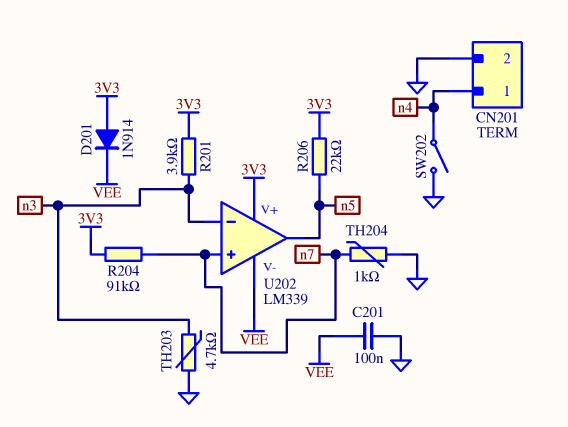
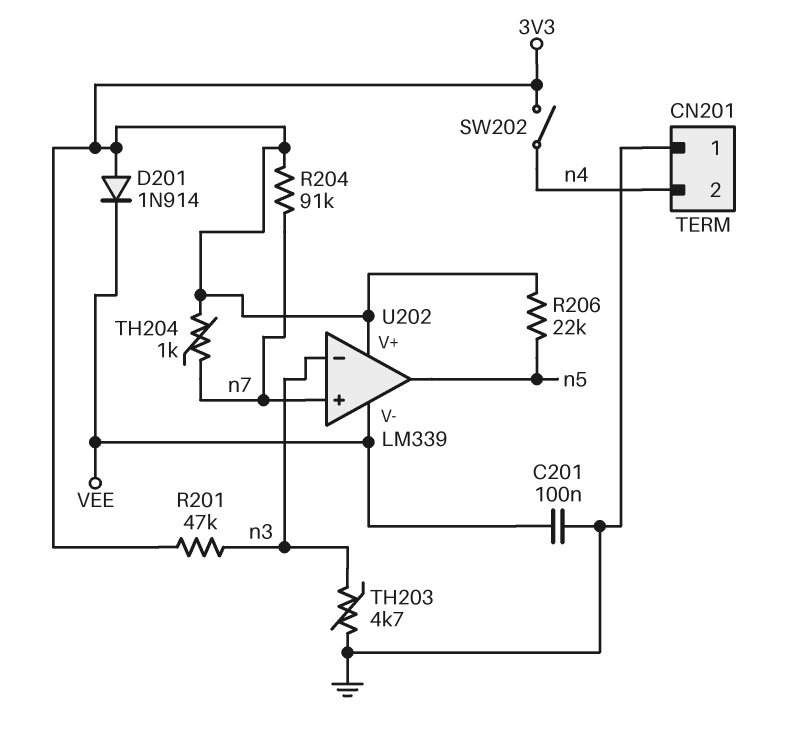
CN201 pin 1: n4 -> GND
CN201 pin 2: GND -> n4
R201: 3.9k (3V3, n3) -> 47k (3V3, n3)
SW202: switch (GND, n4) -> switch (3V3, n4)
TH204: 1k (GND, n7) -> 1k (3V3, n7)

